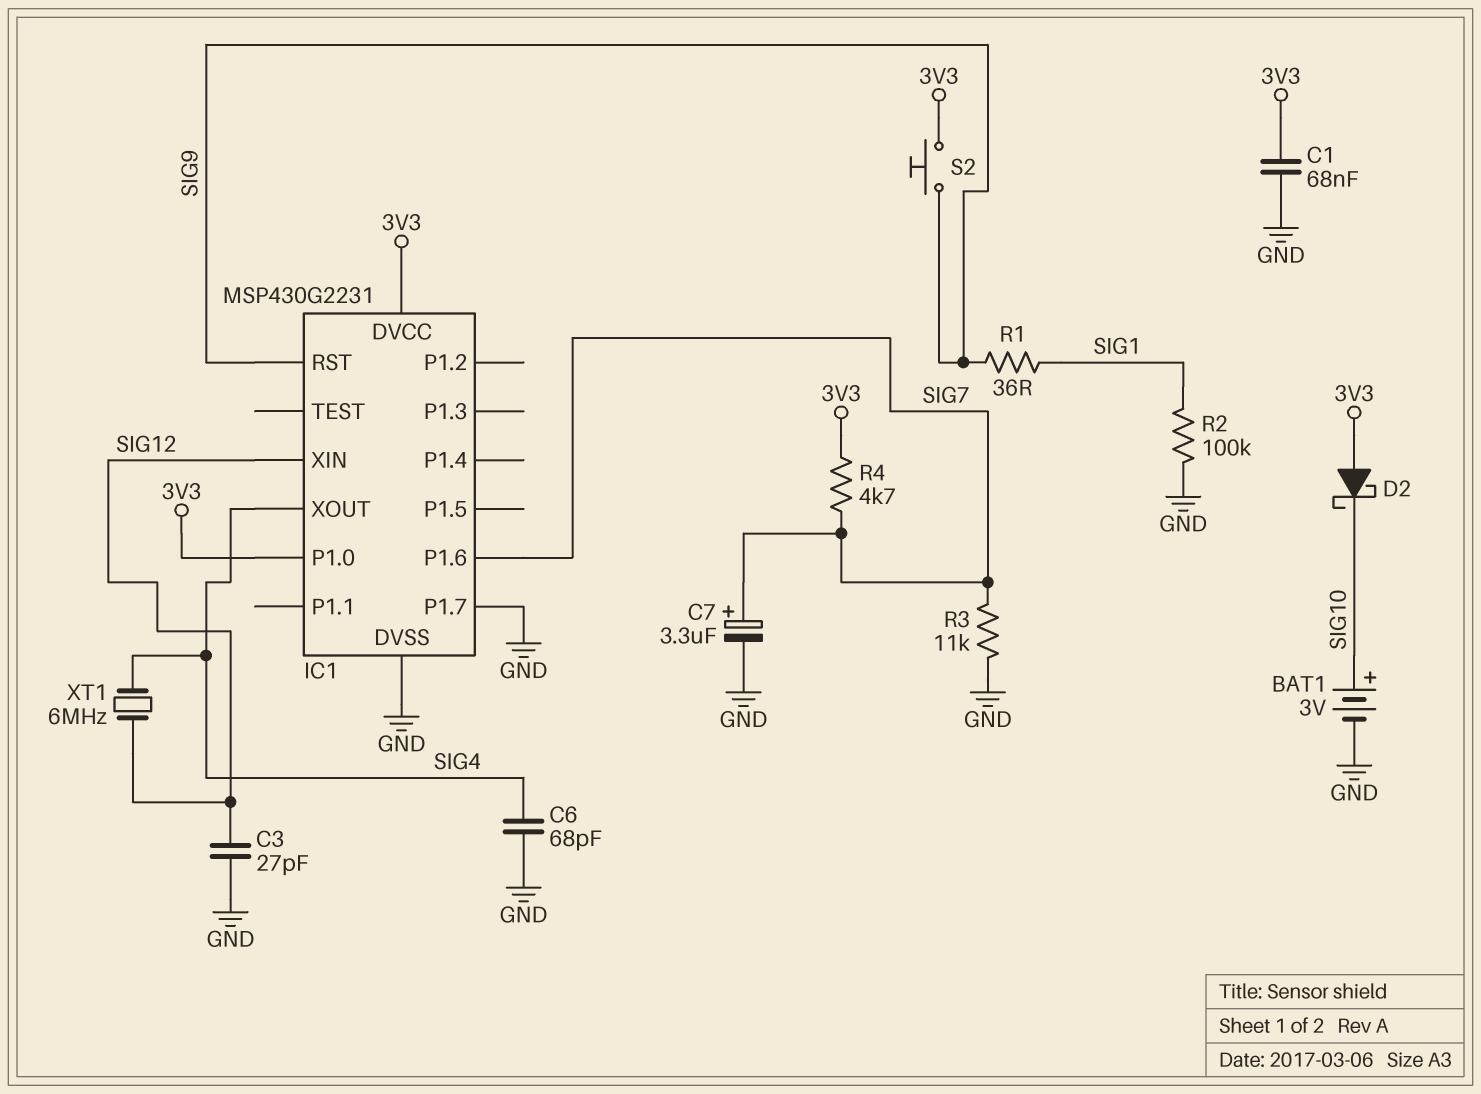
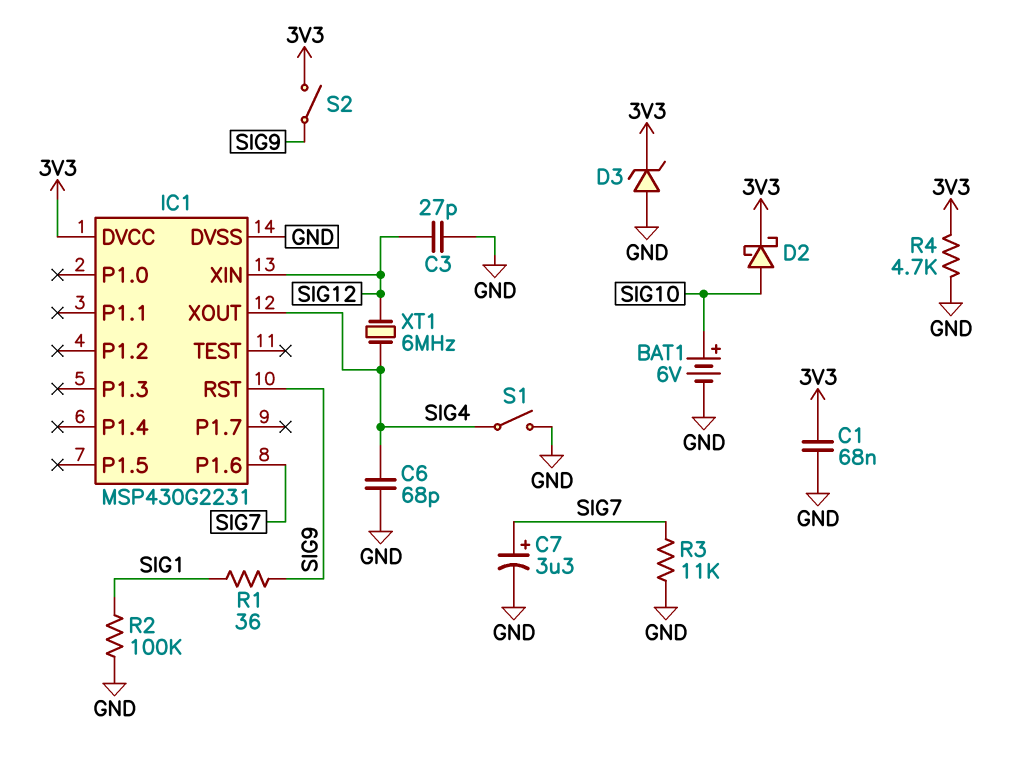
BAT1: 3V (plus SIG10, minus GND) -> 6V (plus SIG10, minus GND)
D2: schottky (A 3V3, K SIG10) -> schottky (A SIG10, K 3V3)
D3: none -> zener (A GND, K 3V3)
IC1 pin P1.0: 3V3 -> none
IC1 pin P1.7: GND -> none
R4: 4.7k (3V3, SIG7) -> 4.7k (3V3, GND)
S1: none -> switch (GND, SIG4)
S2: button (3V3, SIG9) -> switch (3V3, SIG9)

